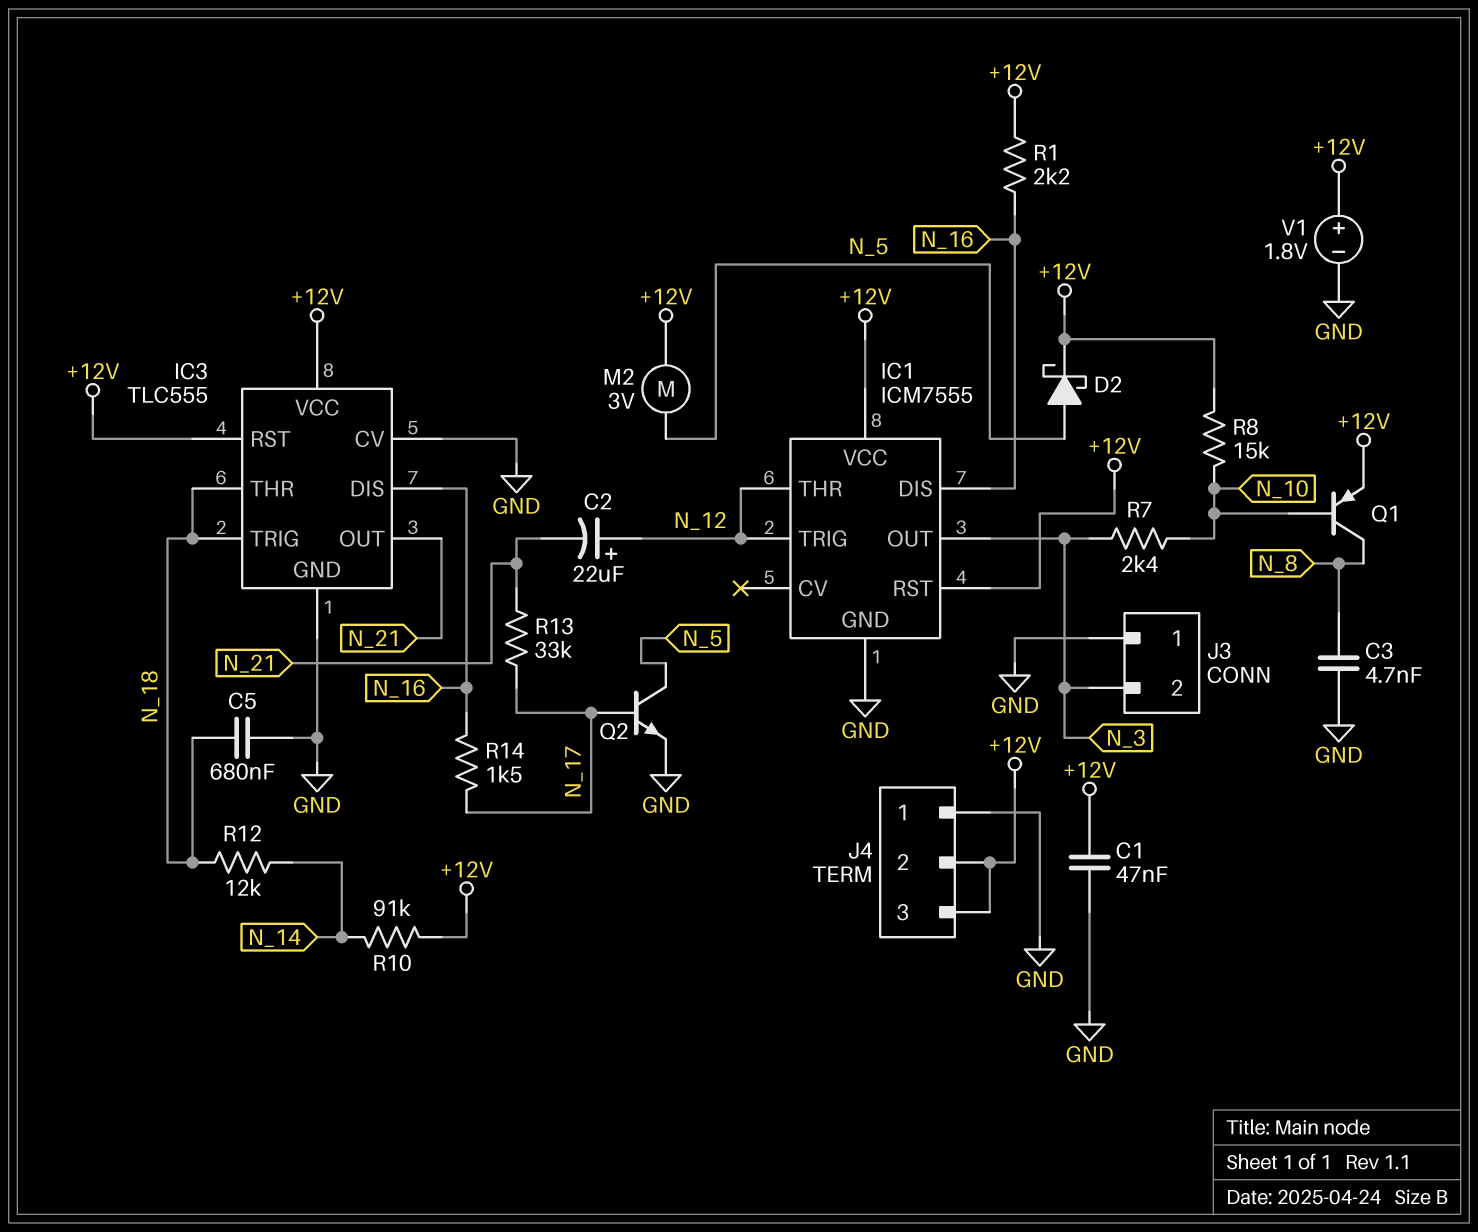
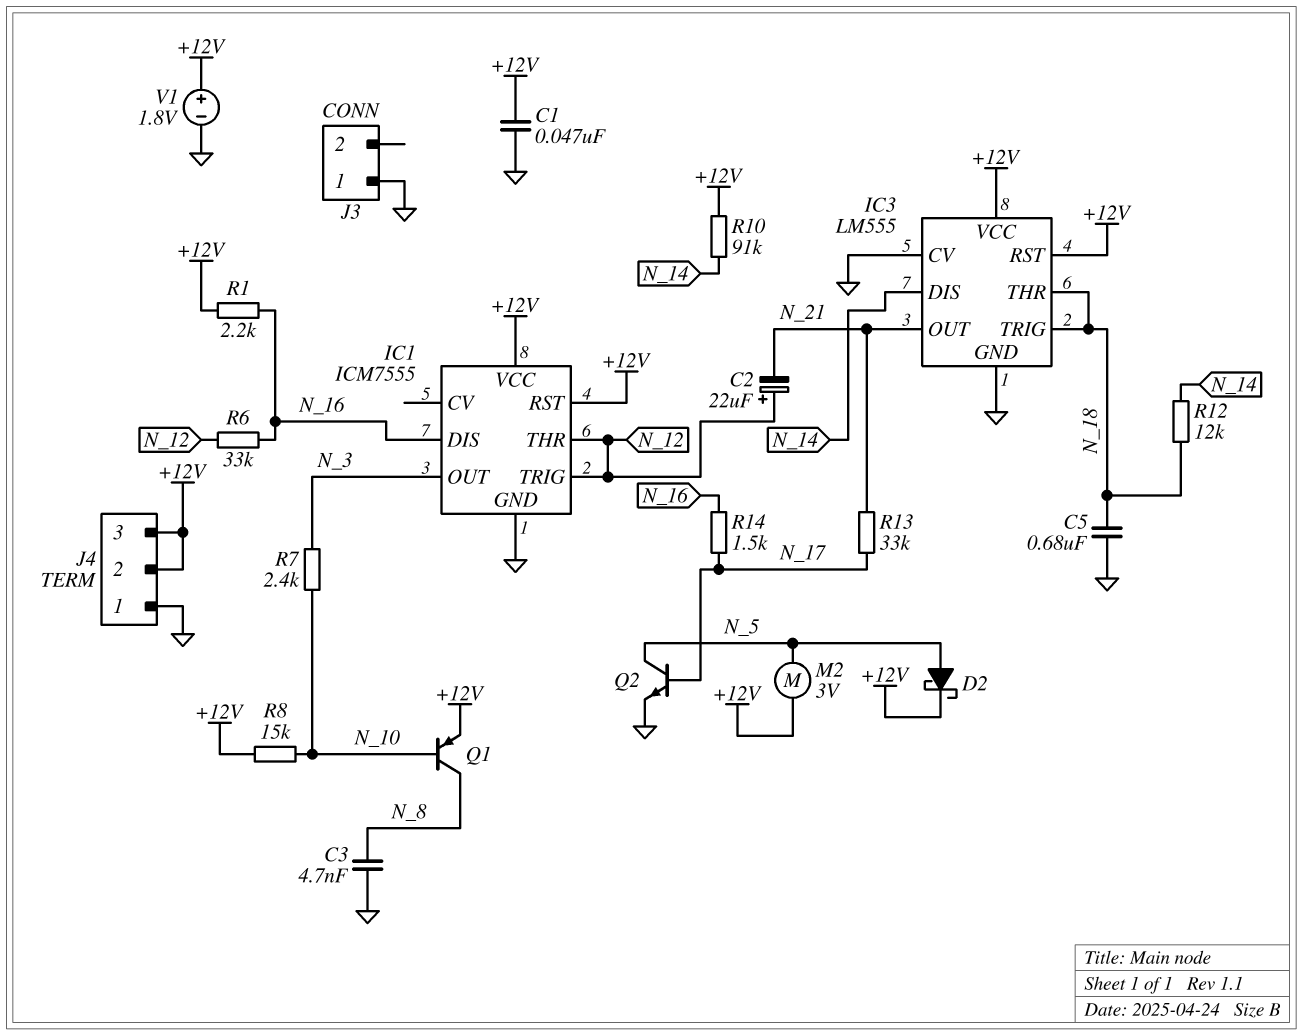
IC3: TLC555 -> LM555
IC3 pin DIS: N_16 -> N_14
J3 pin 2: N_3 -> none
R6: none -> 33k (N_12, N_16)

